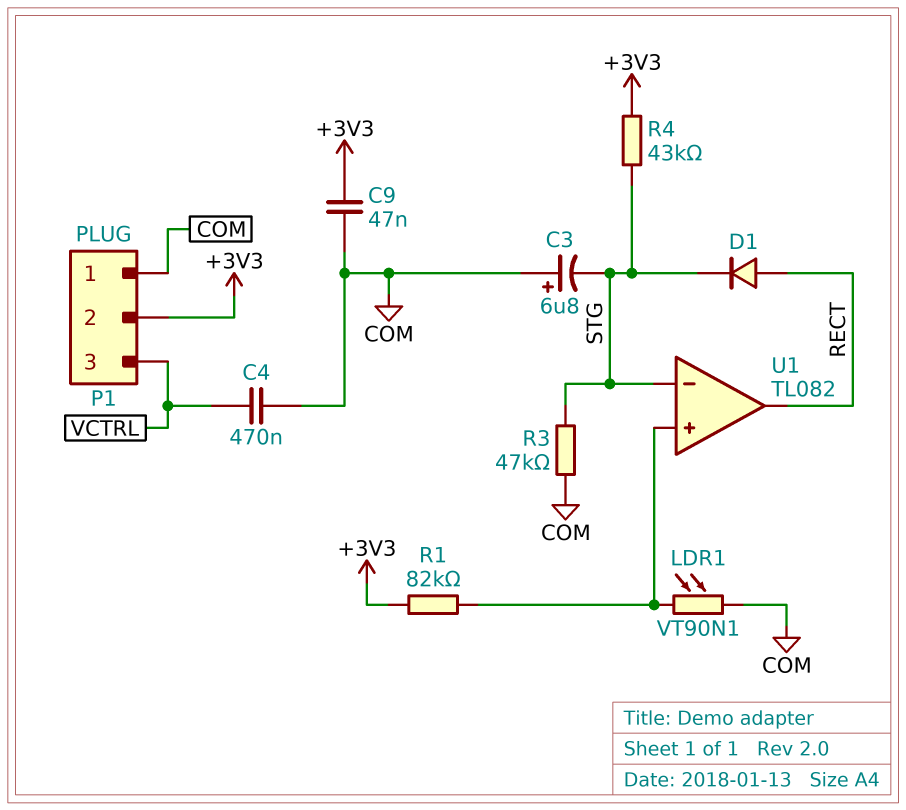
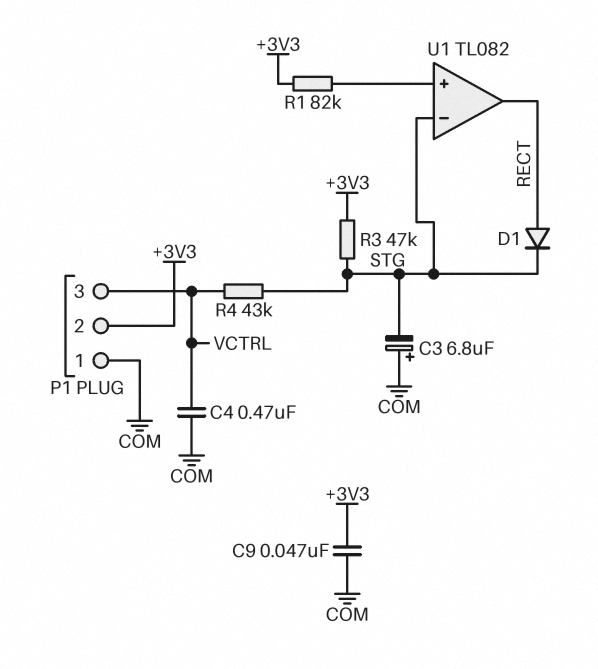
LDR1: VT90N1 (COM, U1/in+) -> none
R3: 47k (COM, STG) -> 47k (+3V3, STG)
R4: 43k (+3V3, STG) -> 43k (STG, VCTRL)

